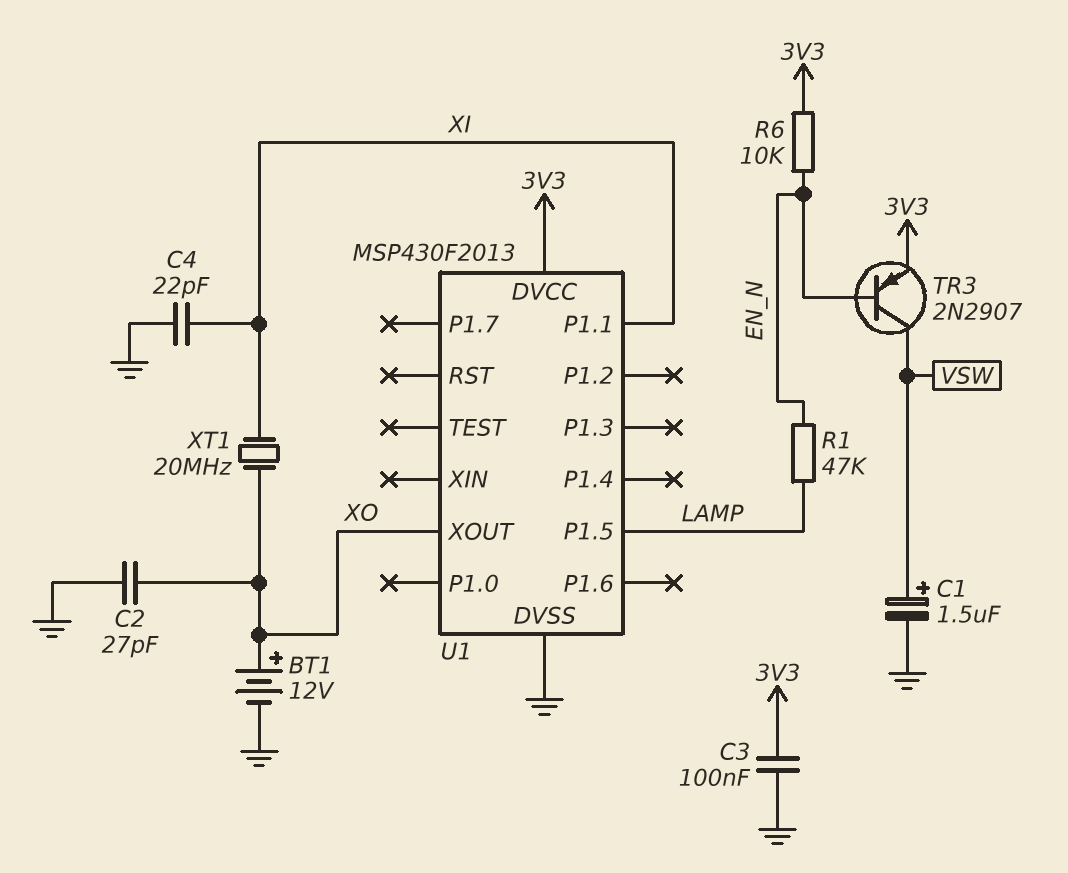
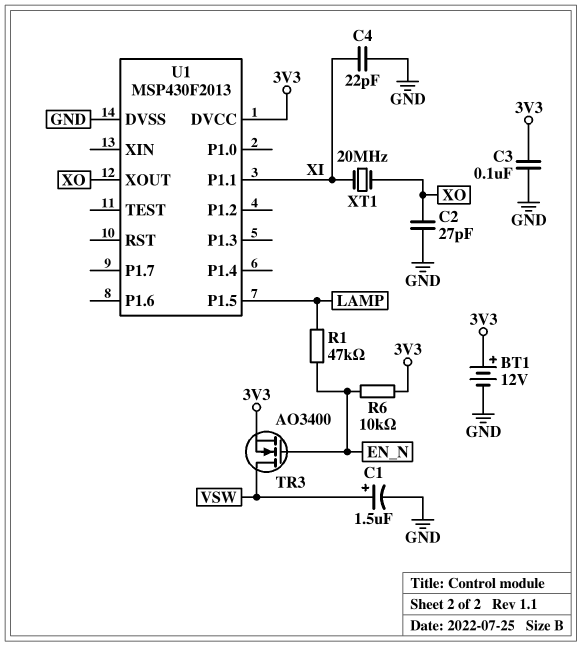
BT1: 12V (plus XO, minus GND) -> 12V (plus 3V3, minus GND)
TR3: PNP 2N2907 (B EN_N, C VSW, E 3V3) -> NMOS AO3400 (G EN_N, D VSW, S 3V3)

